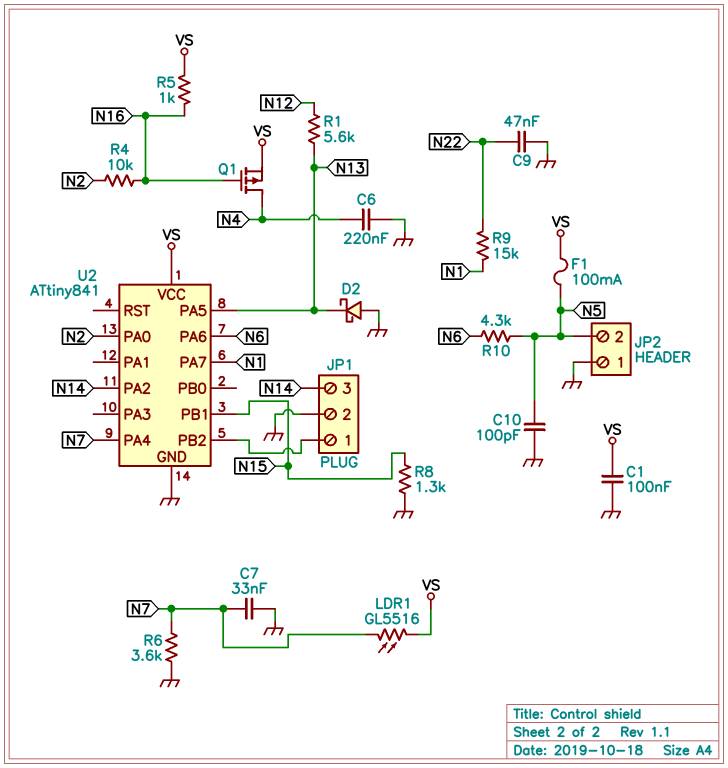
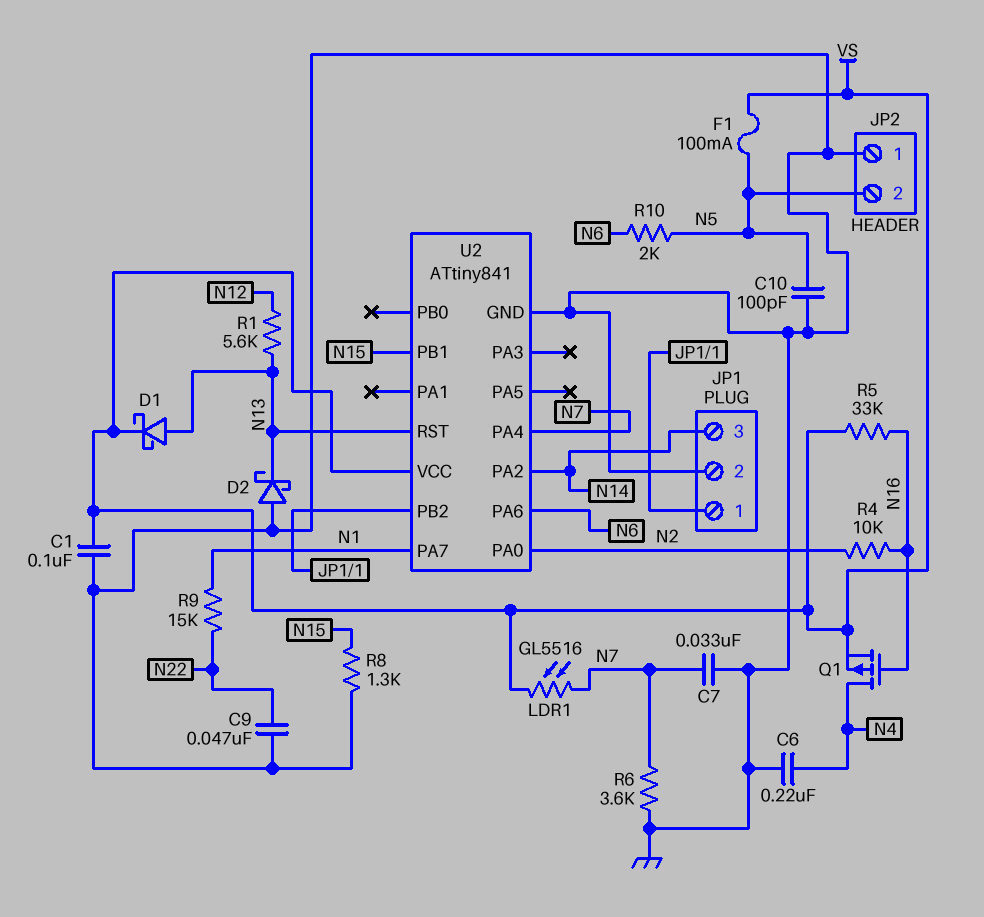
D1: none -> schottky (A N13, K VS)
R5: 1k (N16, VS) -> 33k (N16, VS)
R10: 4.3k (N5, N6) -> 2k (N5, N6)
U2 pin PA5: N13 -> none
U2 pin RST: none -> N13

